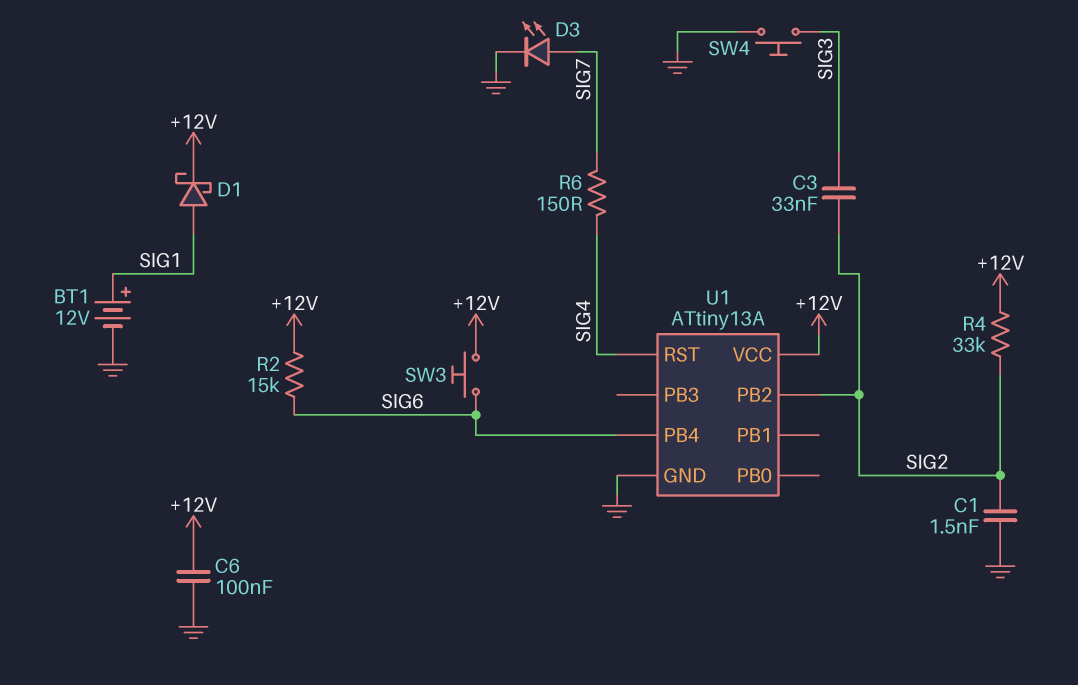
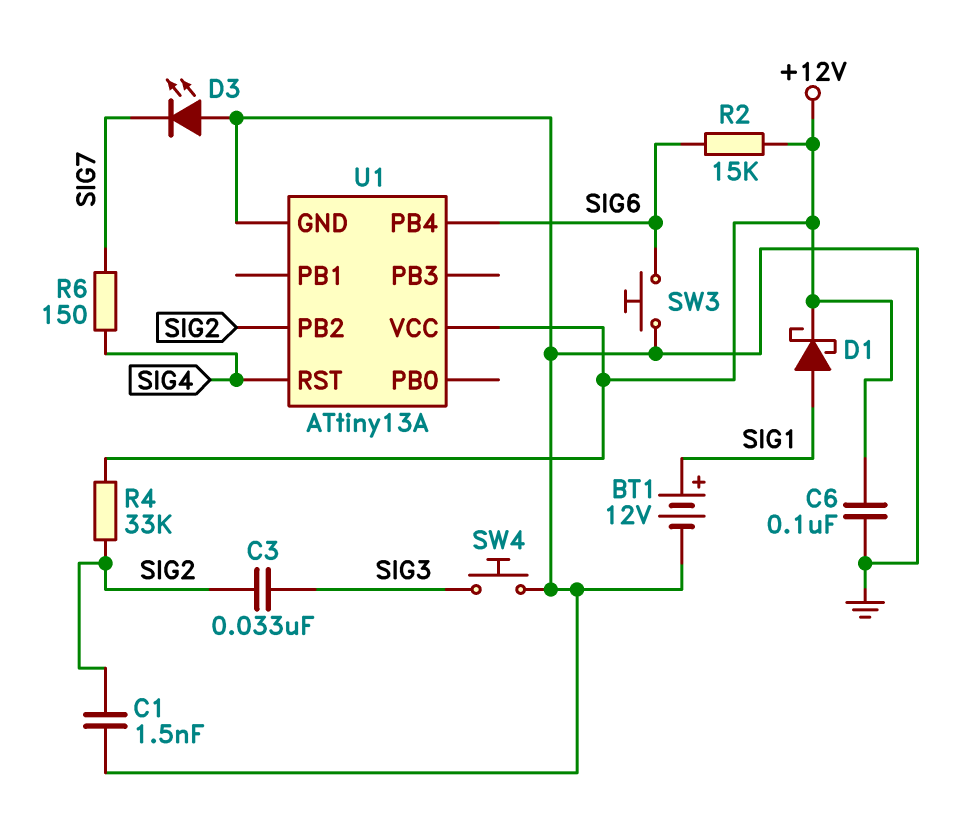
D3: LED (A SIG7, K GND) -> LED (A GND, K SIG7)
SW3: button (+12V, SIG6) -> button (GND, SIG6)

